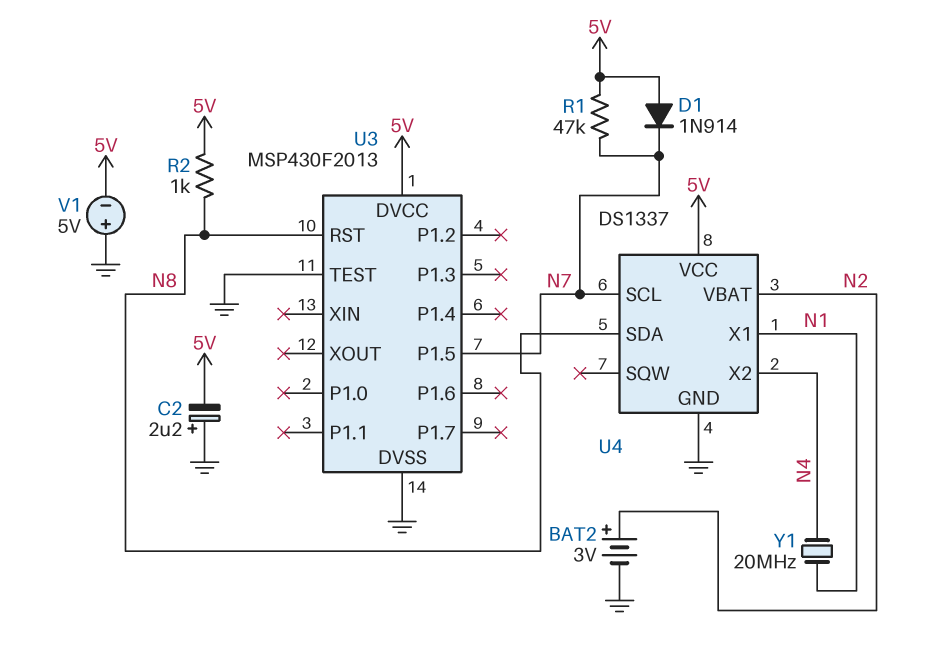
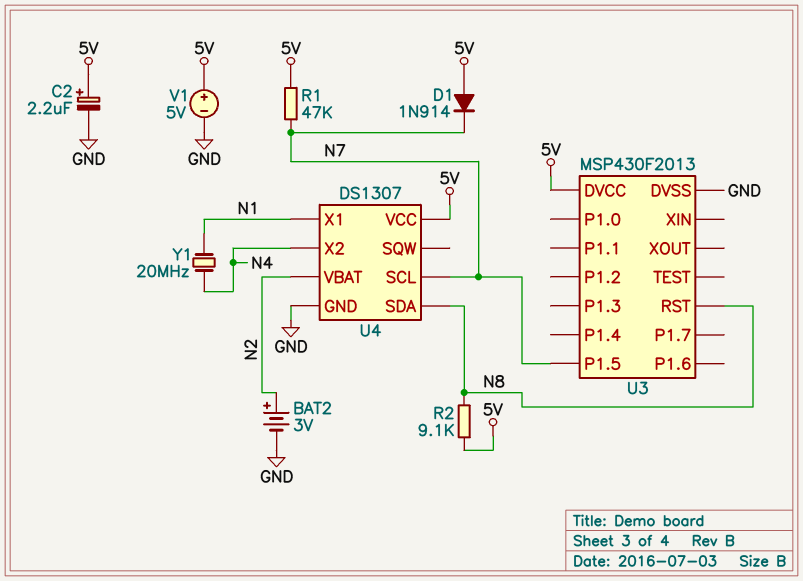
C2: 2.2uF (plus GND, minus 5V) -> 2.2uF (plus 5V, minus GND)
R2: 1k (5V, N8) -> 9.1k (5V, N8)
U3 pin TEST: GND -> none
U4: DS1337 -> DS1307
V1: 5V (plus GND, minus 5V) -> 5V (plus 5V, minus GND)

